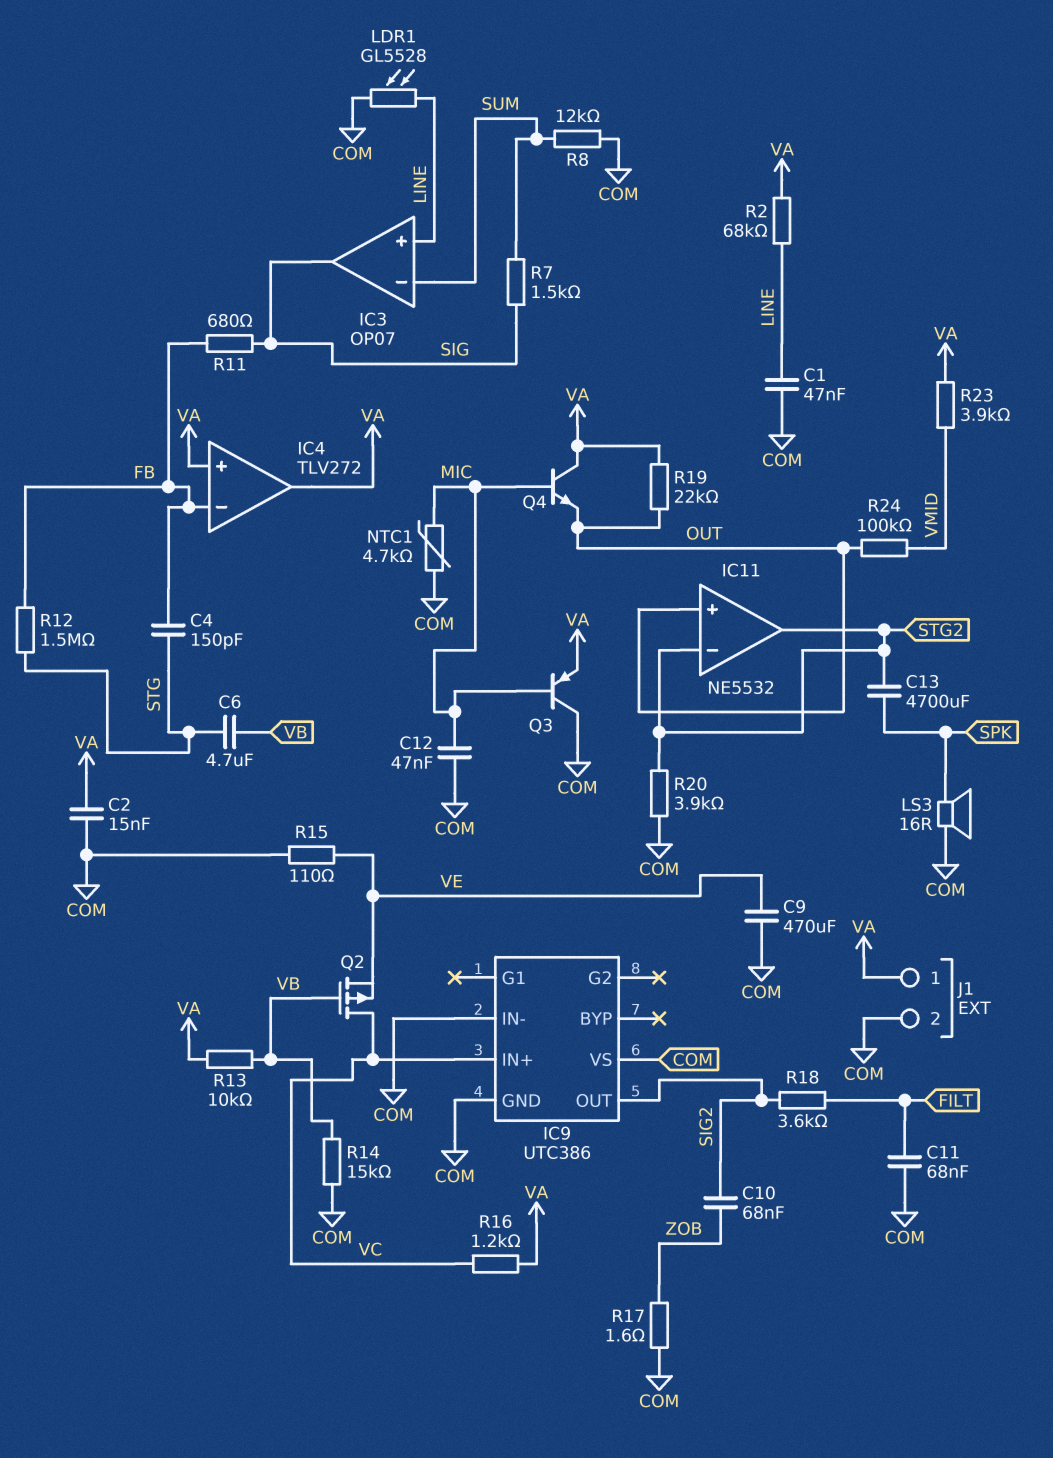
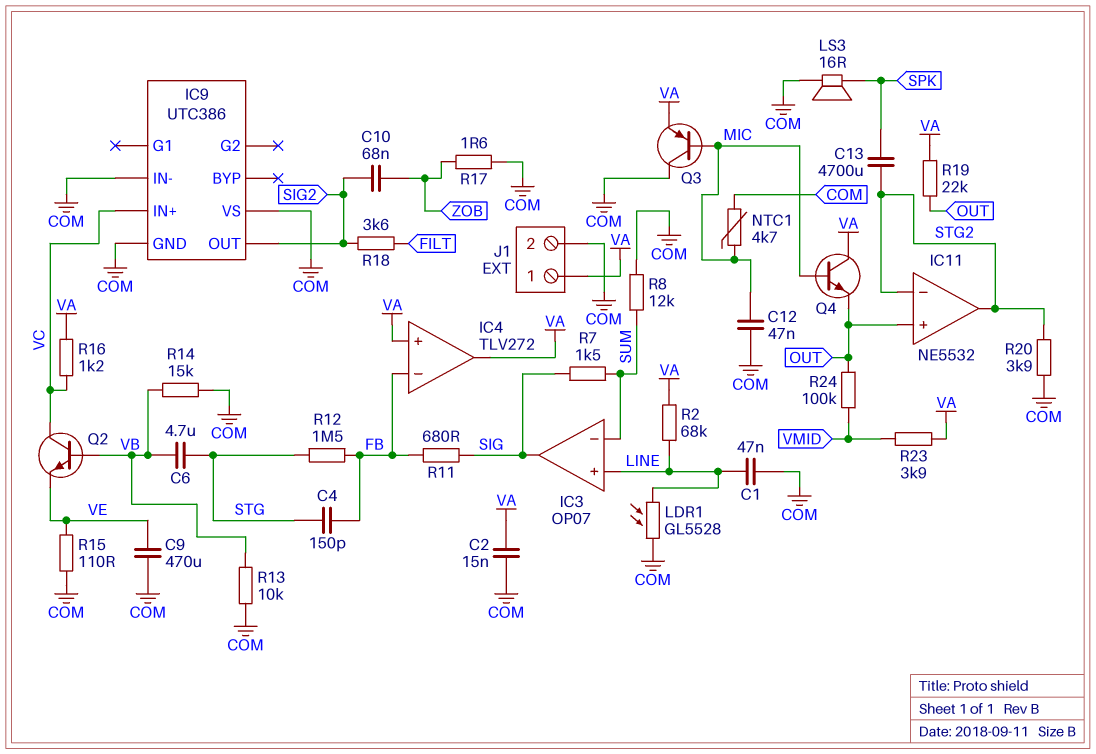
C11: 68nF (COM, FILT) -> none
Q2: PMOS (G VB, D VC, S VE) -> NPN (B VB, C VC, E VE)
R13: 10k (VA, VB) -> 10k (COM, VB)

